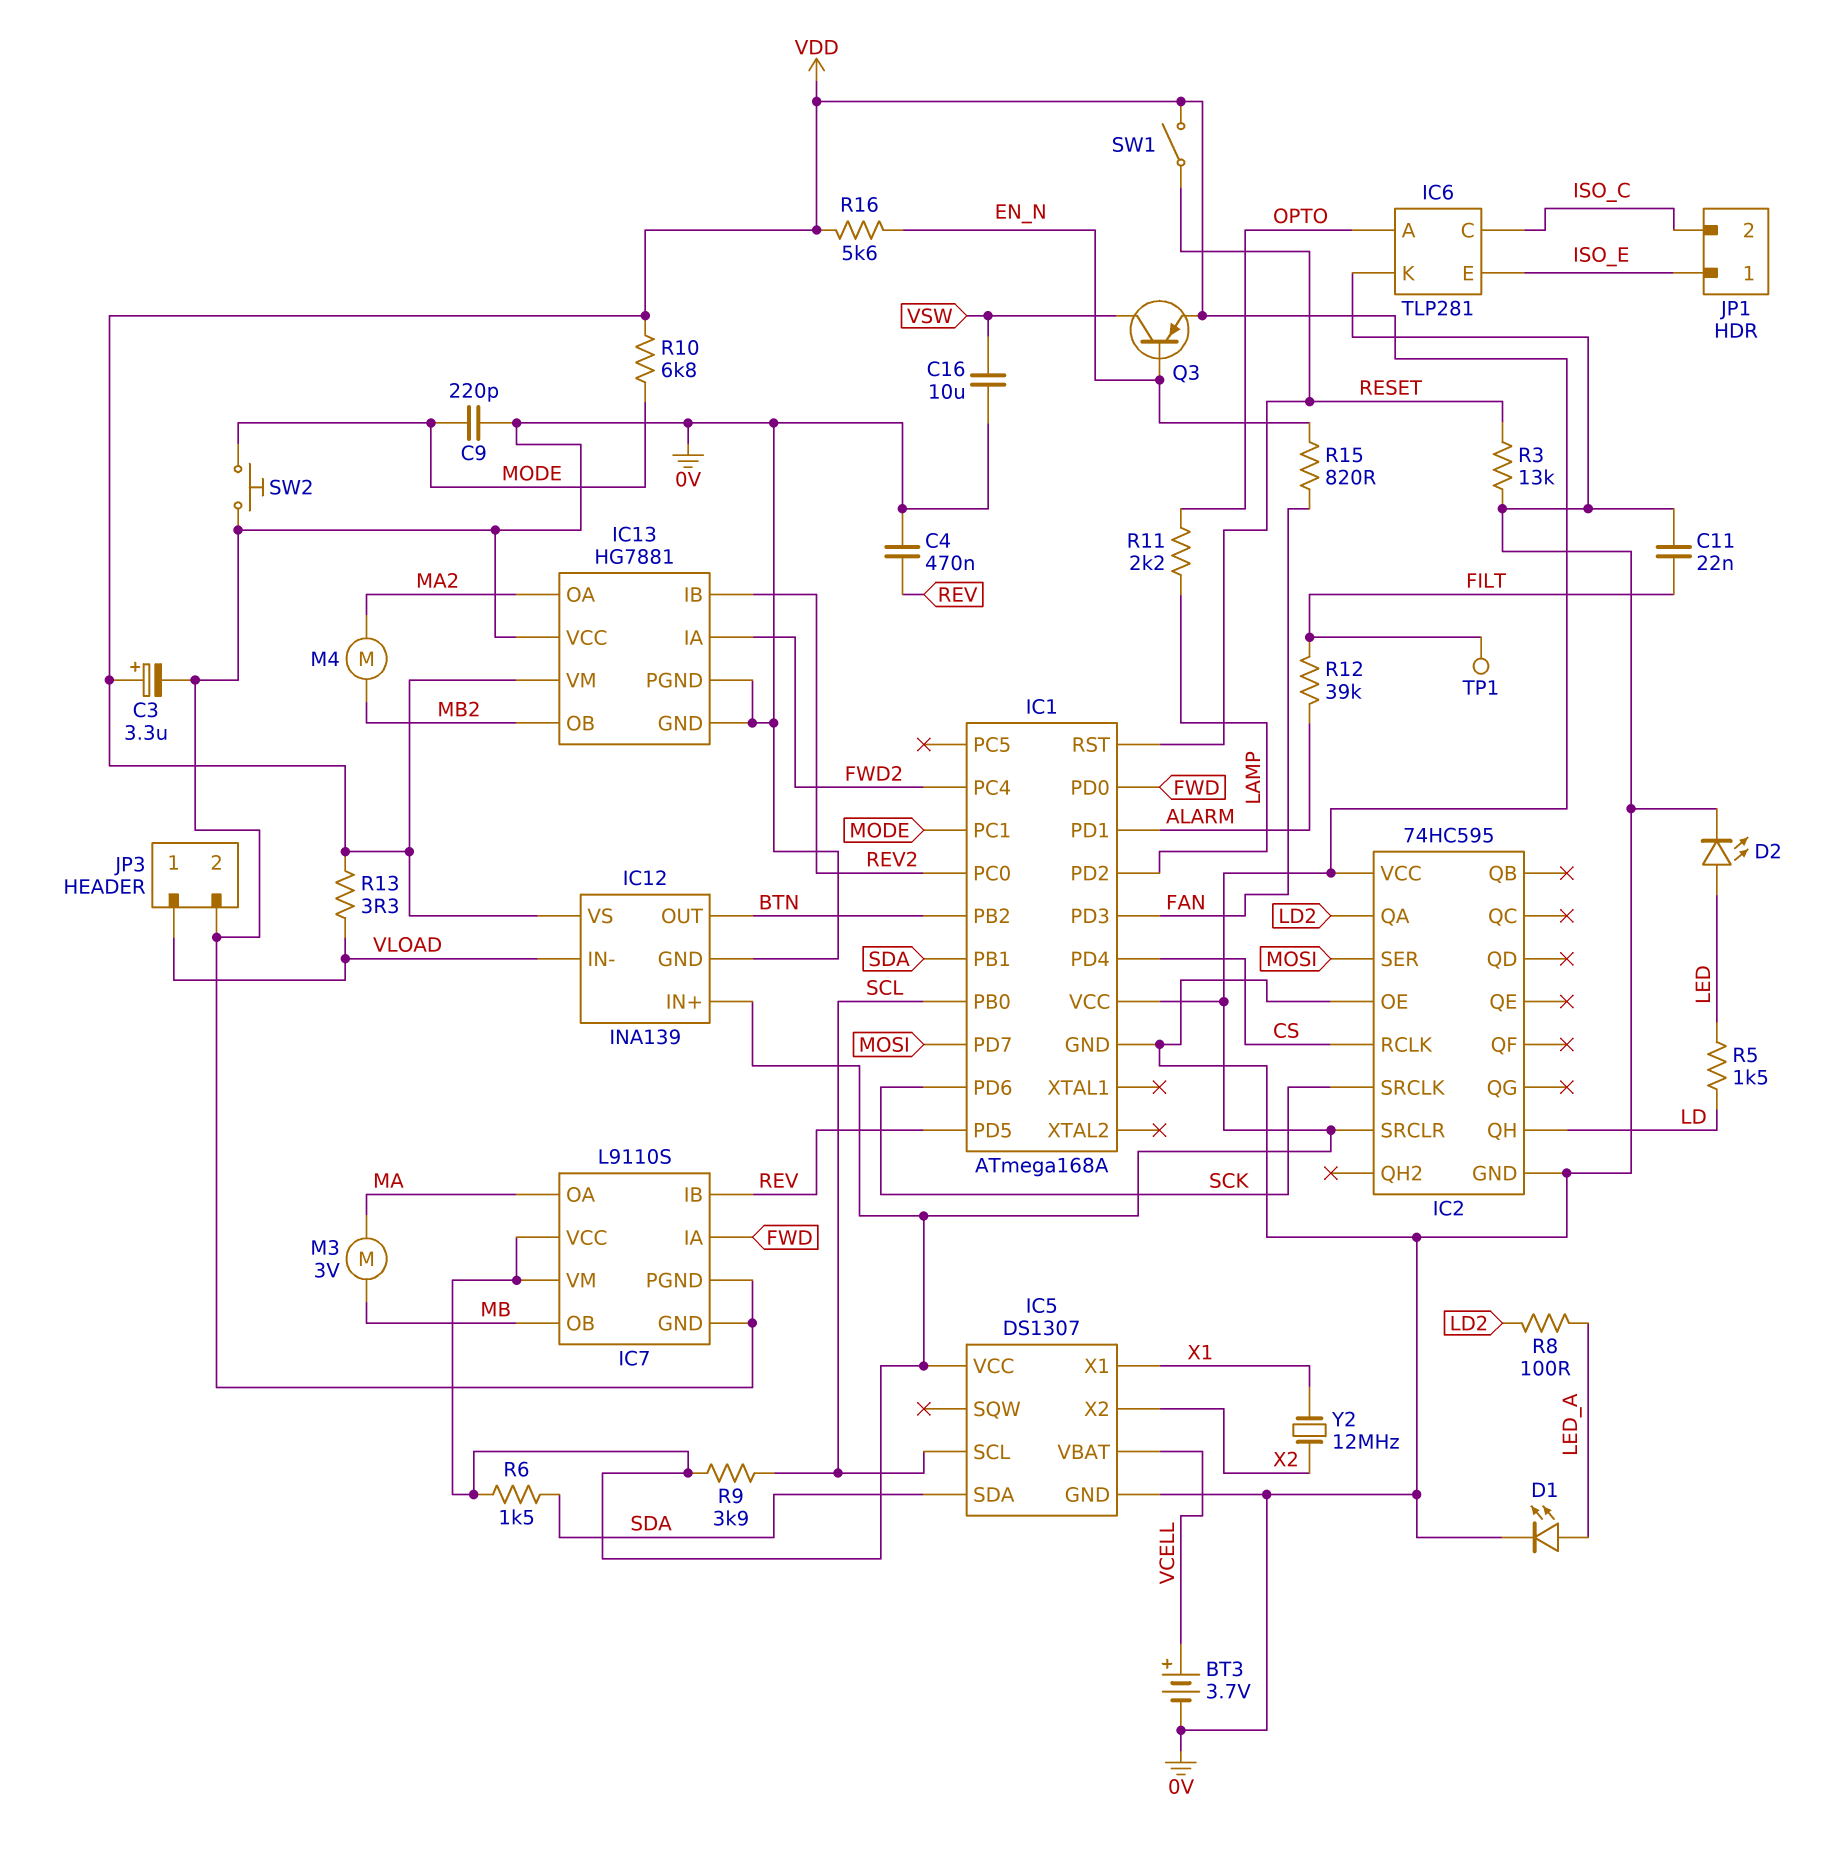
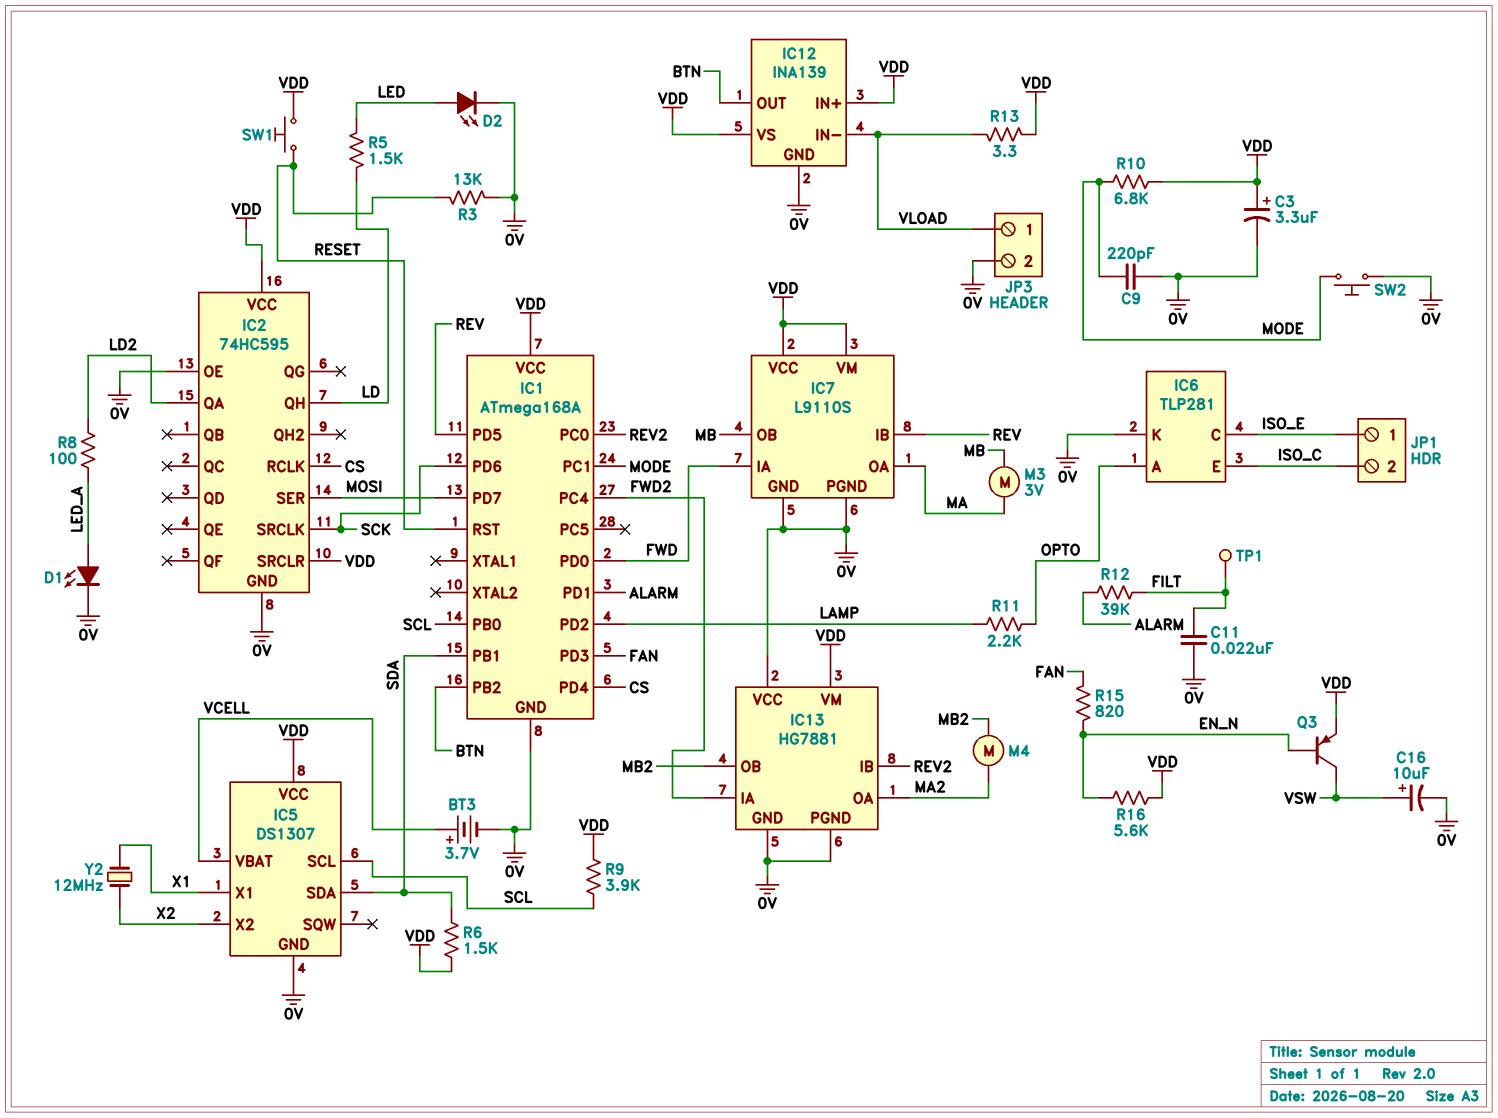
C4: 470nF (0V, REV) -> none
C16: 10uF (0V, VSW) -> 10uF (plus VSW, minus 0V)
IC6 pin C: ISO_C -> ISO_E
IC6 pin E: ISO_E -> ISO_C
SW1: switch (RESET, VDD) -> button (RESET, VDD)

